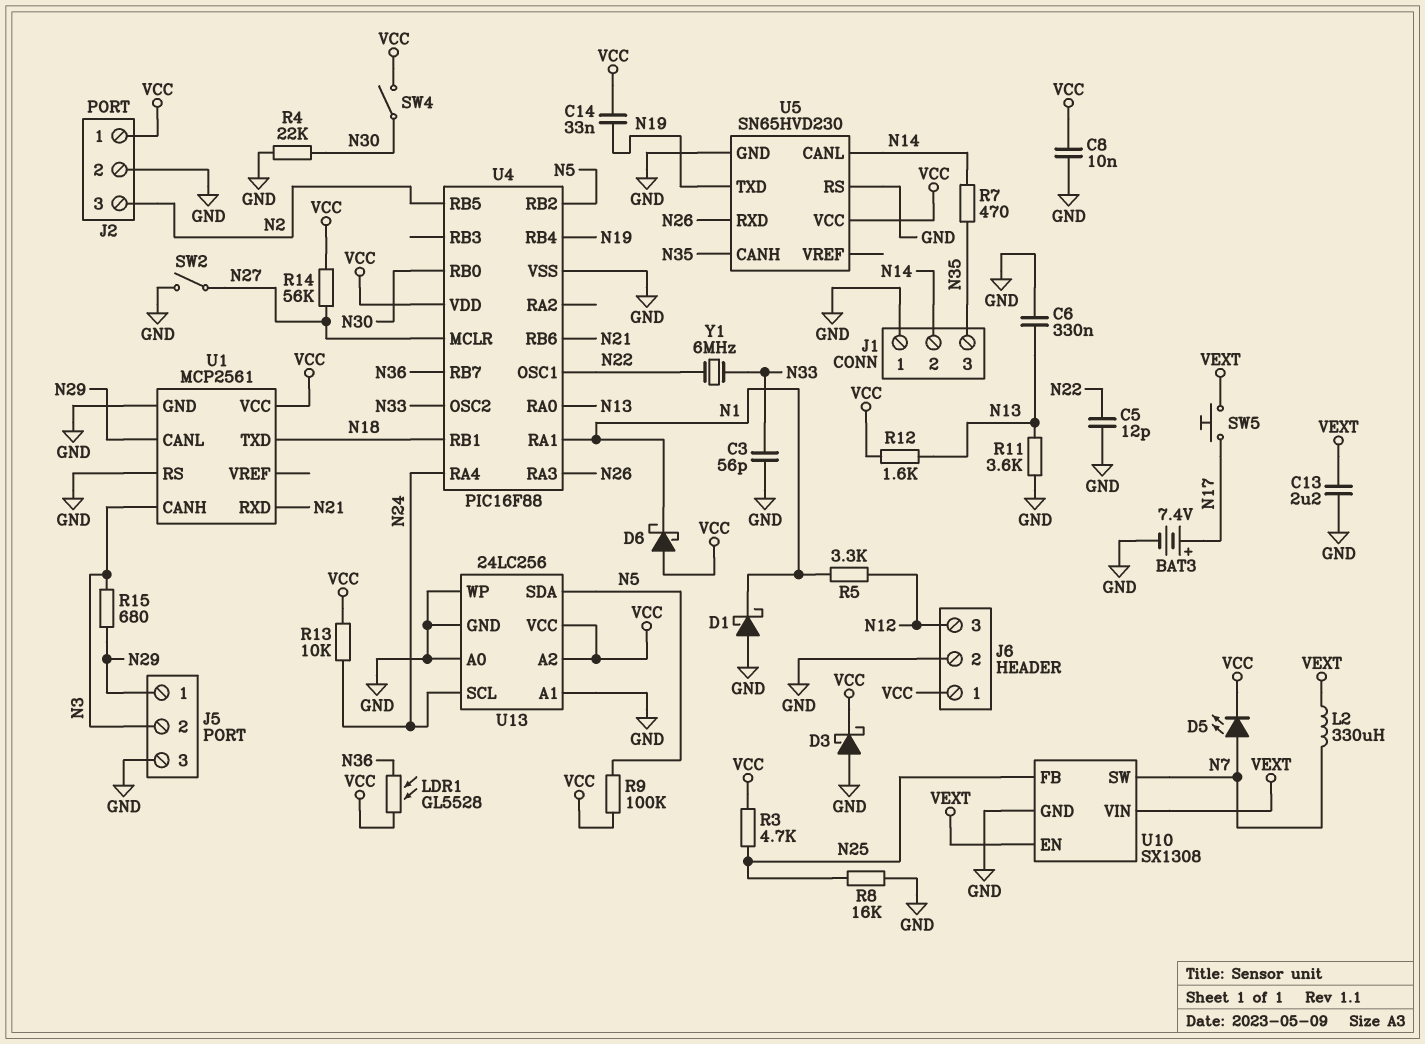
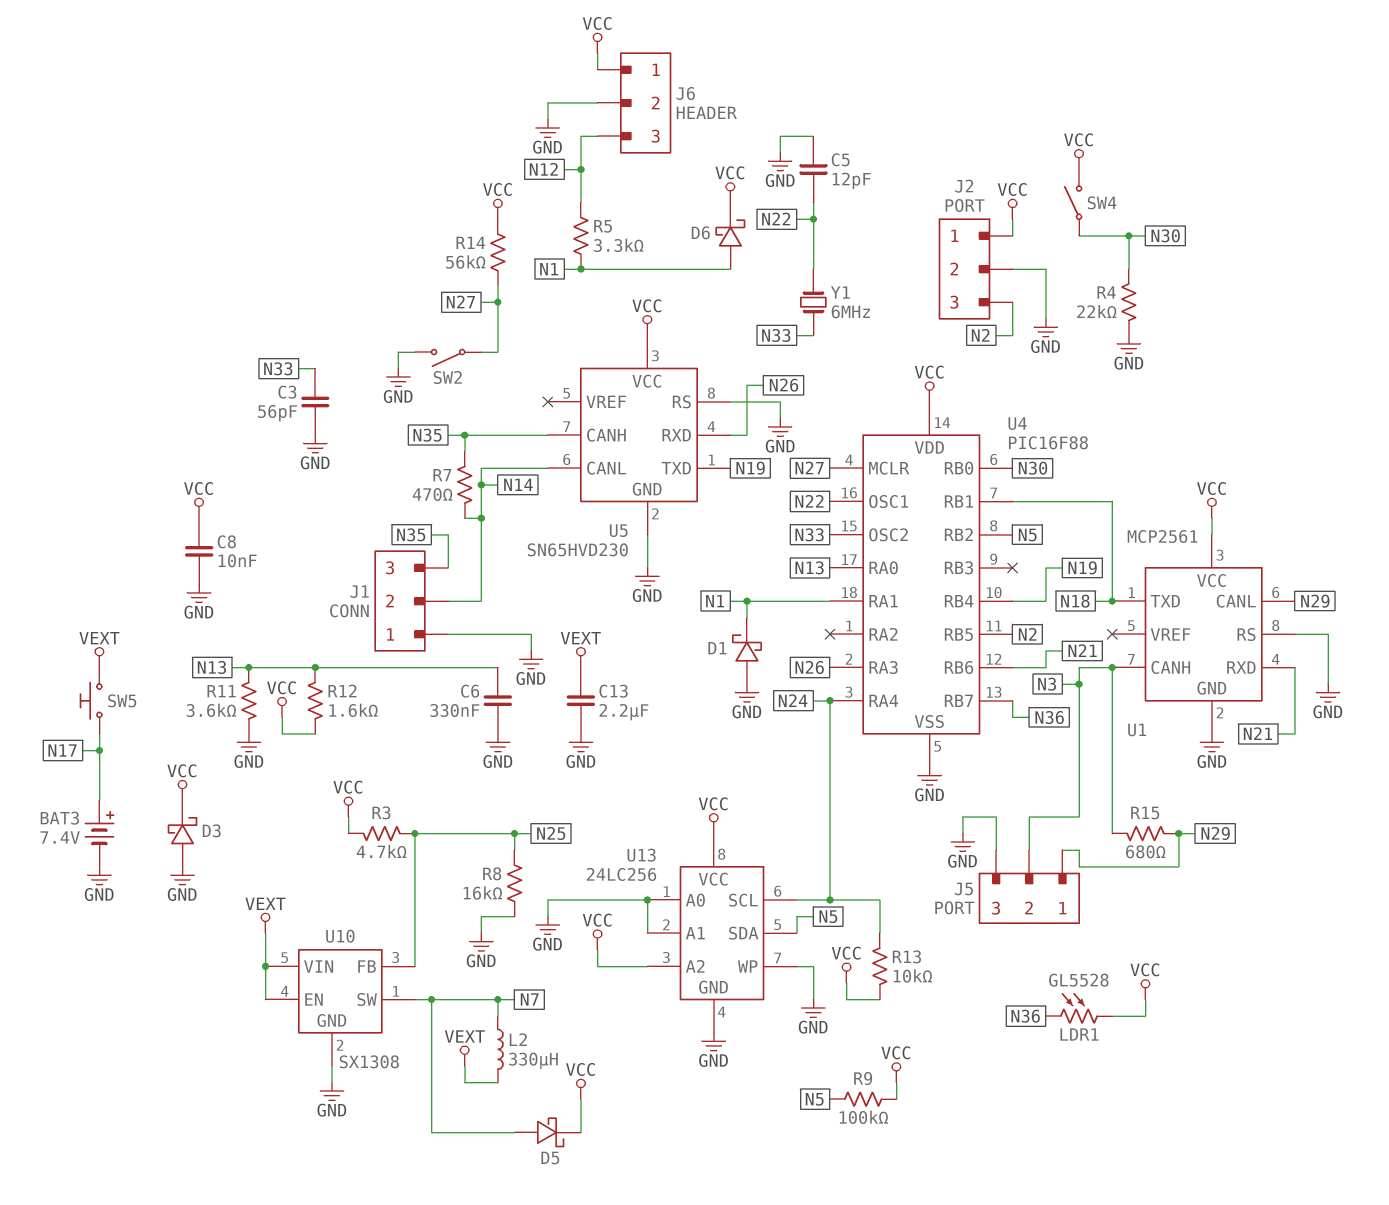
C14: 33nF (N19, VCC) -> none
D5: LED (A N7, K VCC) -> schottky (A N7, K VCC)
D6: schottky (A VCC, K N1) -> schottky (A N1, K VCC)

